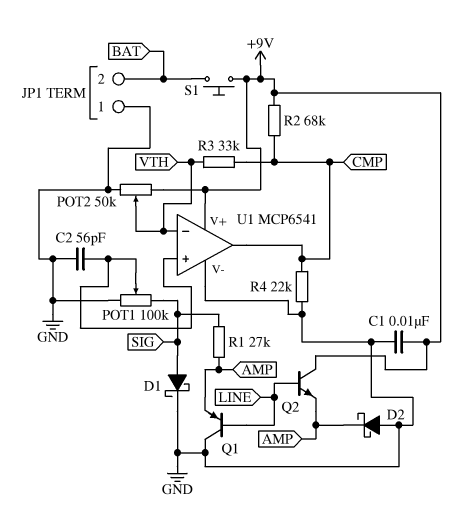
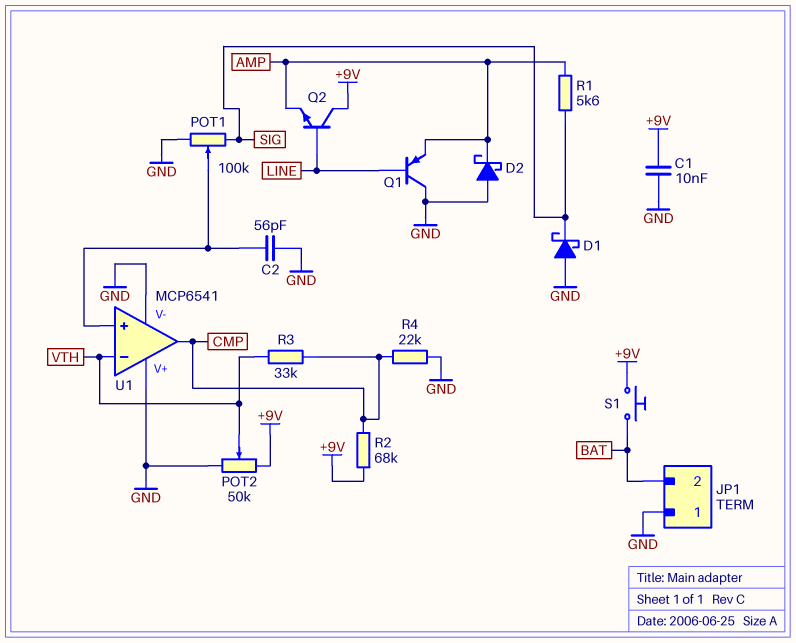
D1: schottky (A SIG, K GND) -> schottky (A GND, K SIG)
R1: 27k (AMP, SIG) -> 5.6k (AMP, SIG)
U1 pin V+: +9V -> GND

